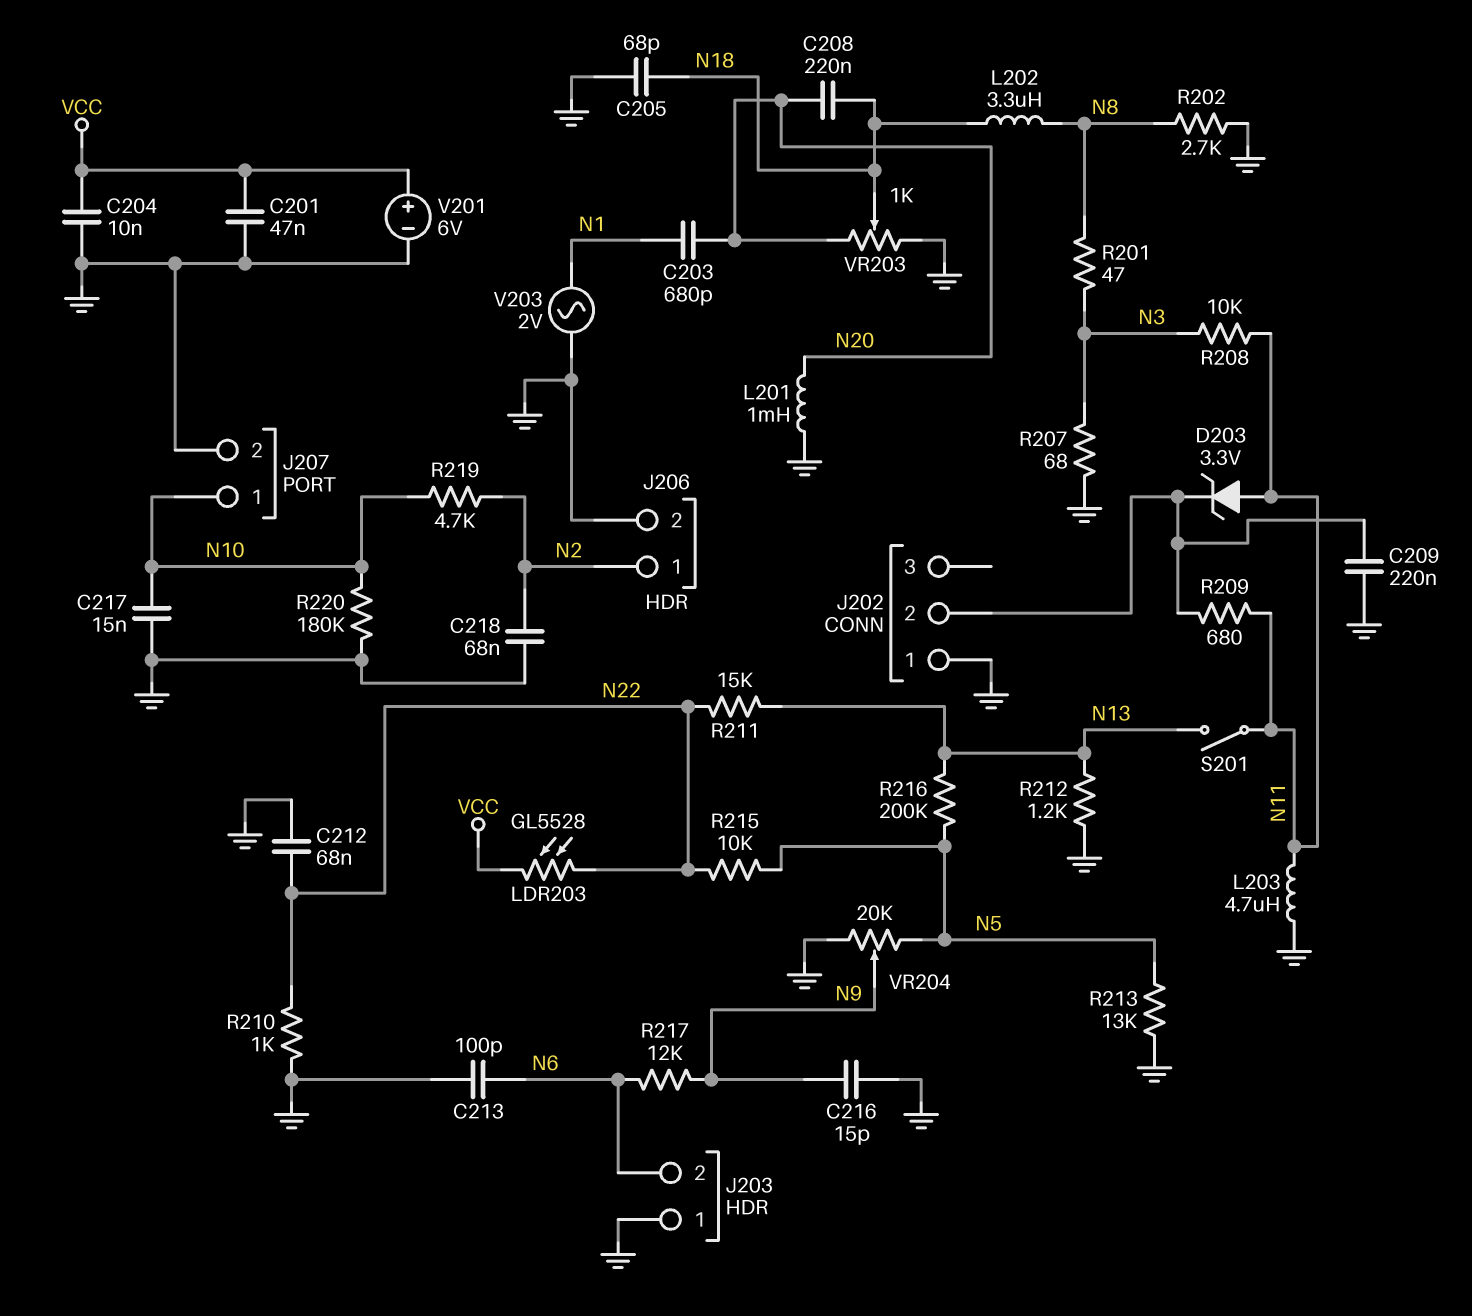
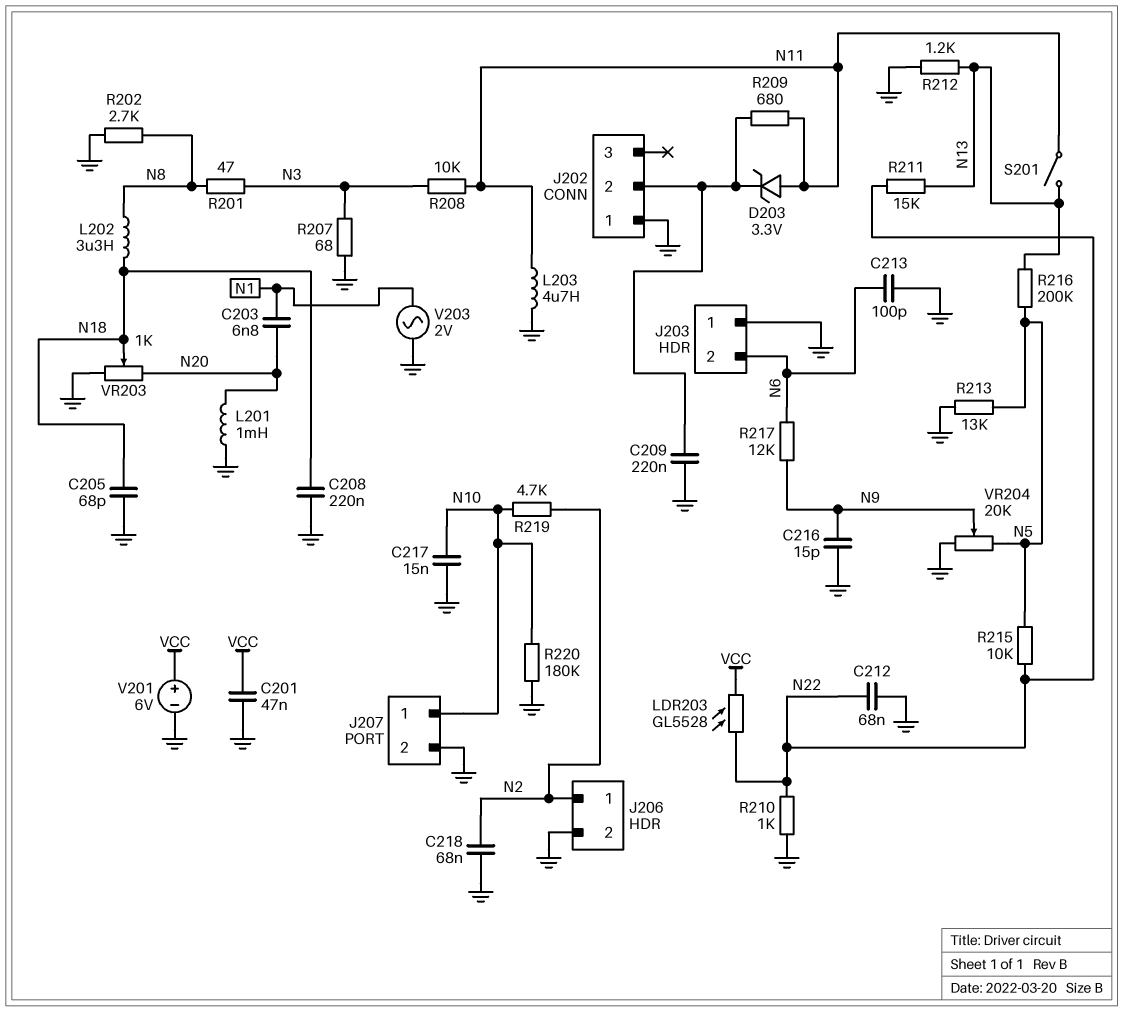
C203: 680pF (N1, N20) -> 6.8nF (N1, N20)
C204: 10nF (GND, VCC) -> none
C208: 220nF (N18, N20) -> 220nF (GND, N18)

